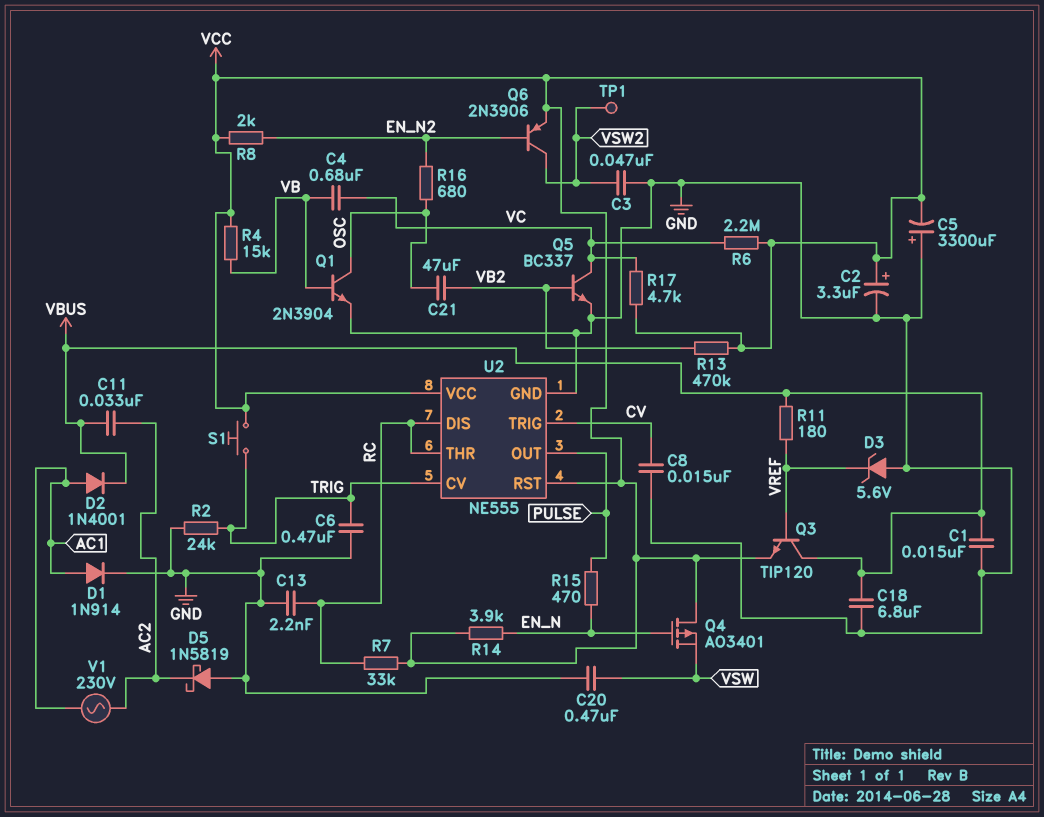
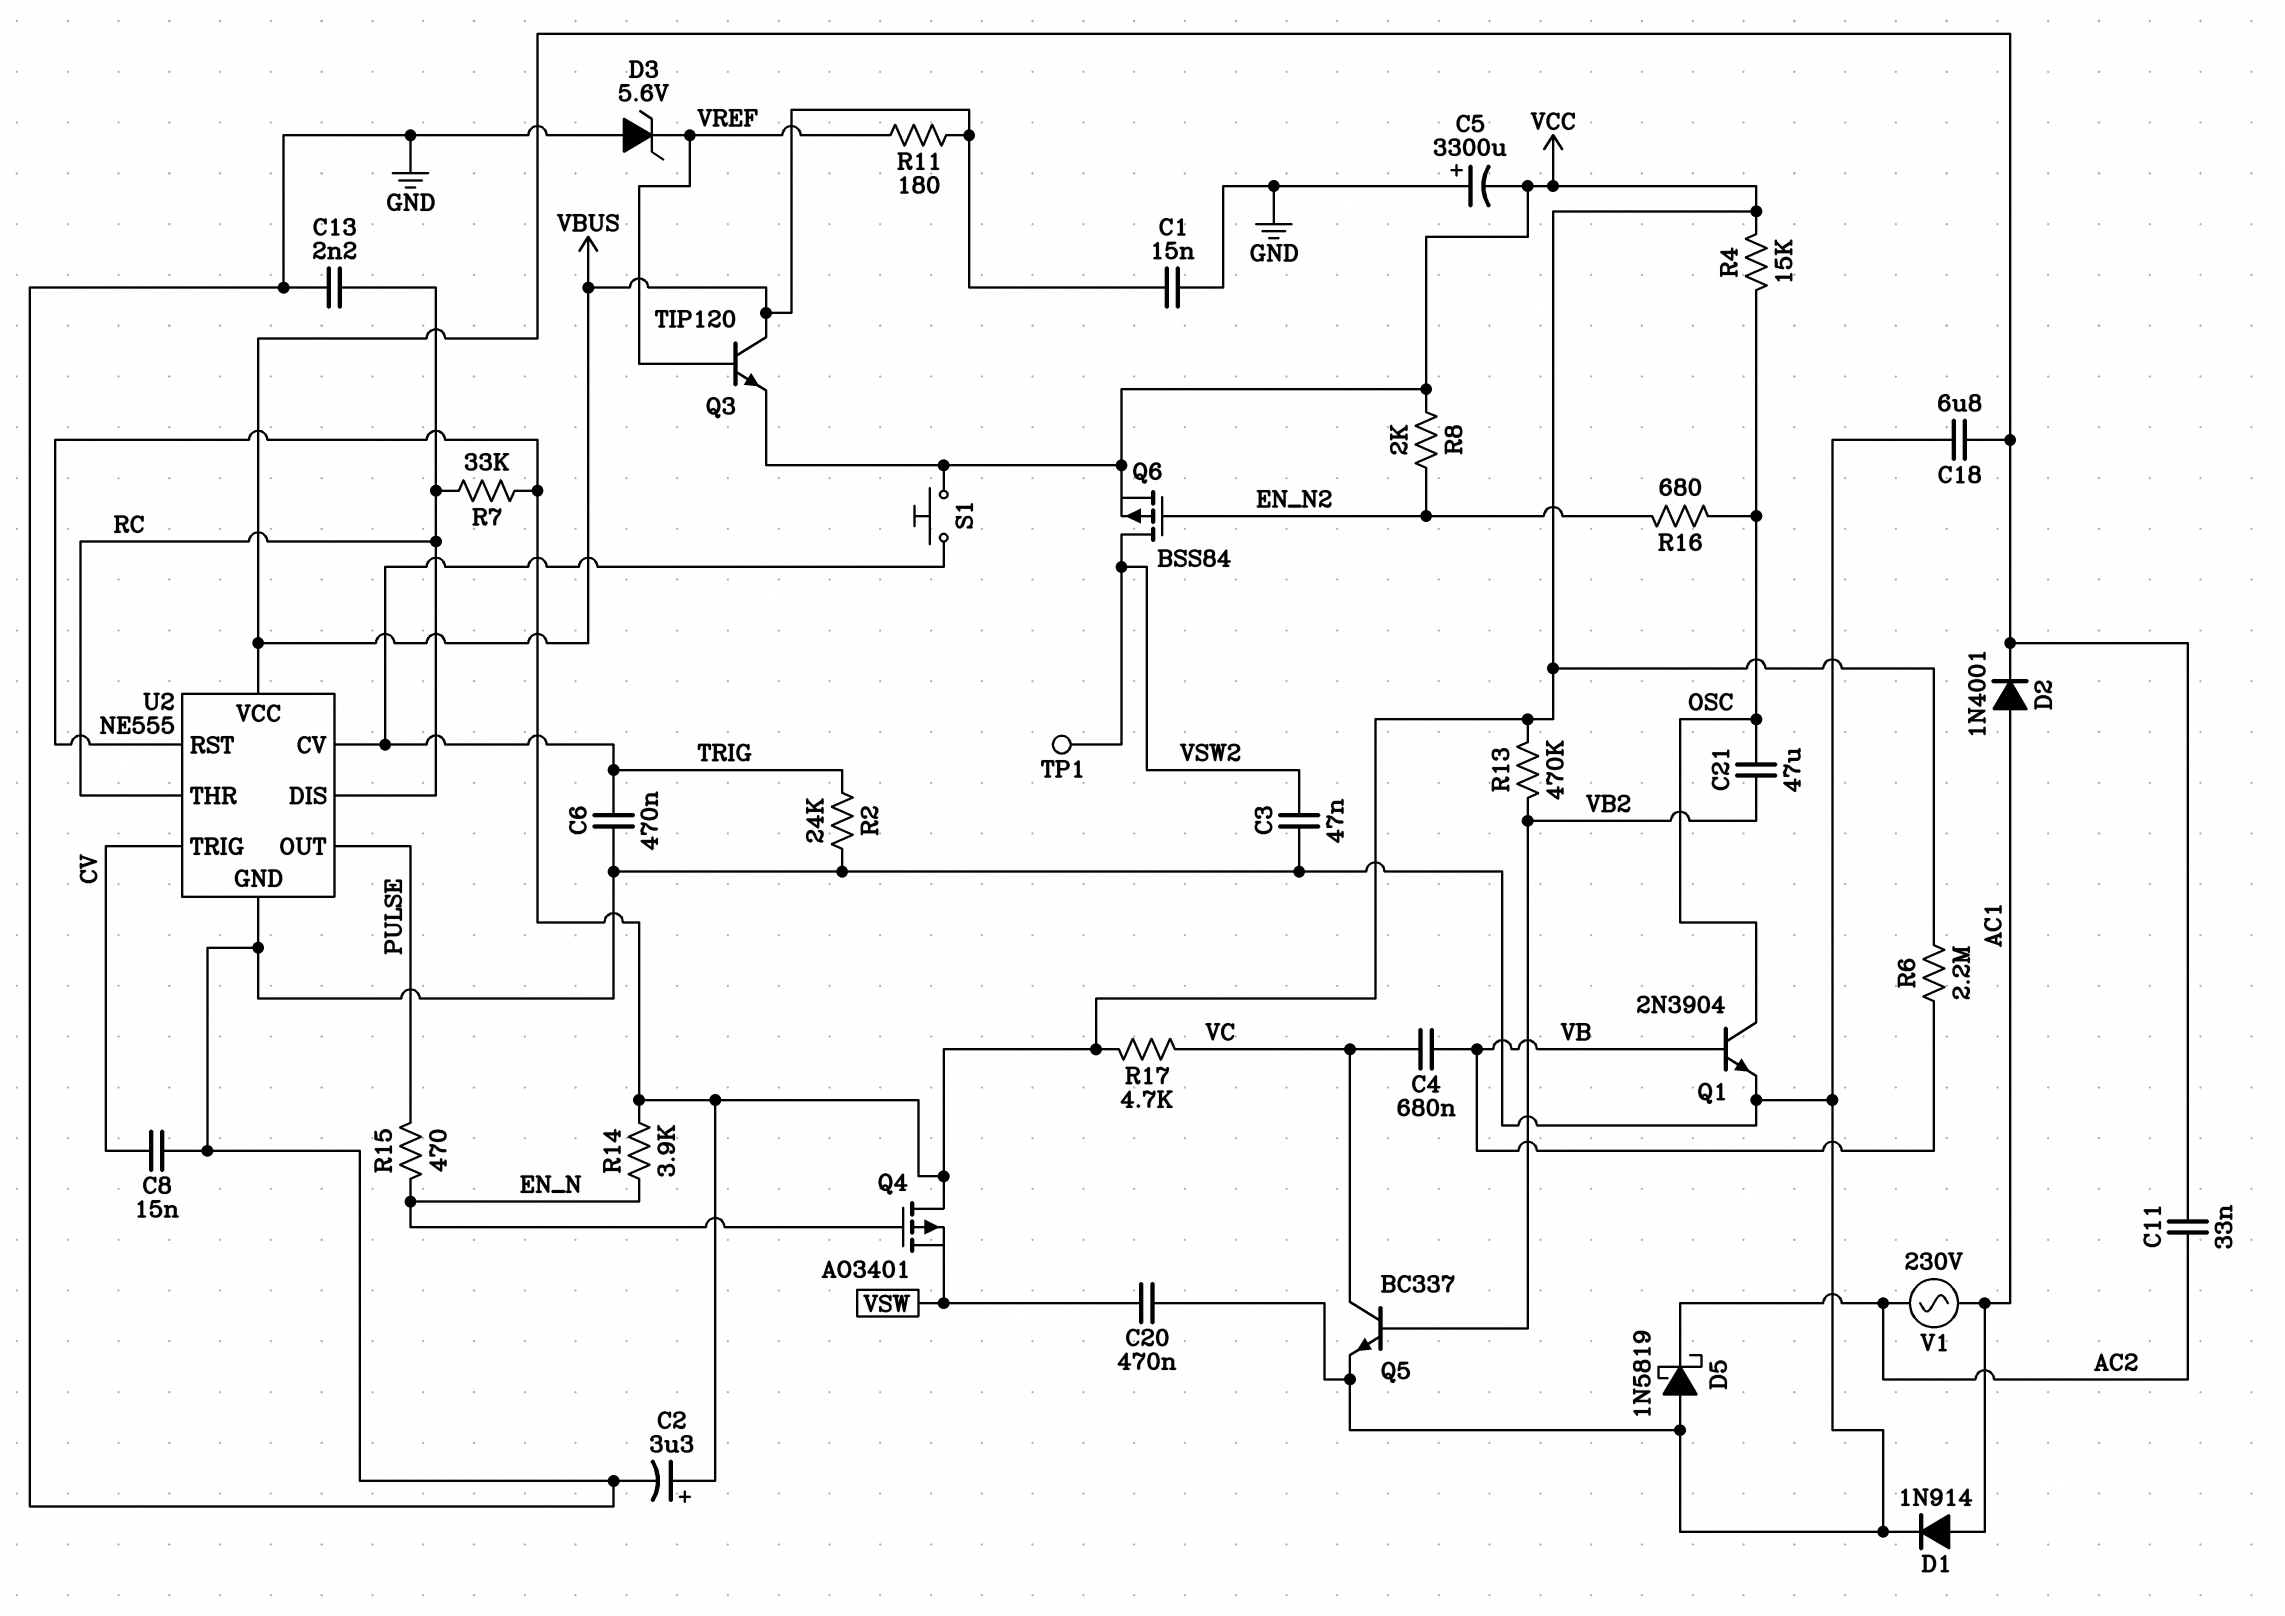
Q6: PNP 2N3906 (B EN_N2, C VSW2, E VCC) -> PMOS BSS84 (G EN_N2, D VSW2, S VCC)
R4: 15k (VB, VCC) -> 15k (OSC, VCC)
R6: 2.2M (VC, VCC) -> 2.2M (VB, VCC)
U2 pin VCC: VCC -> VBUS

